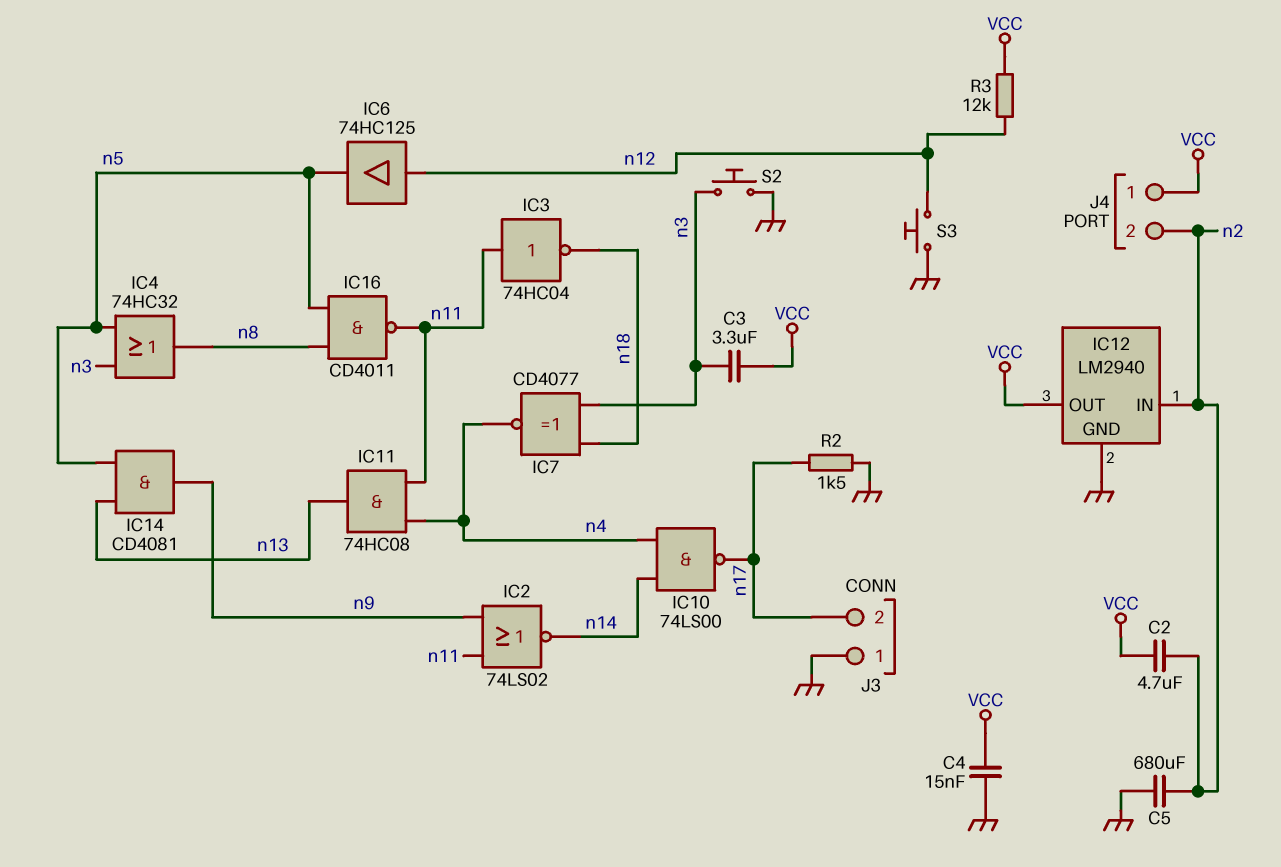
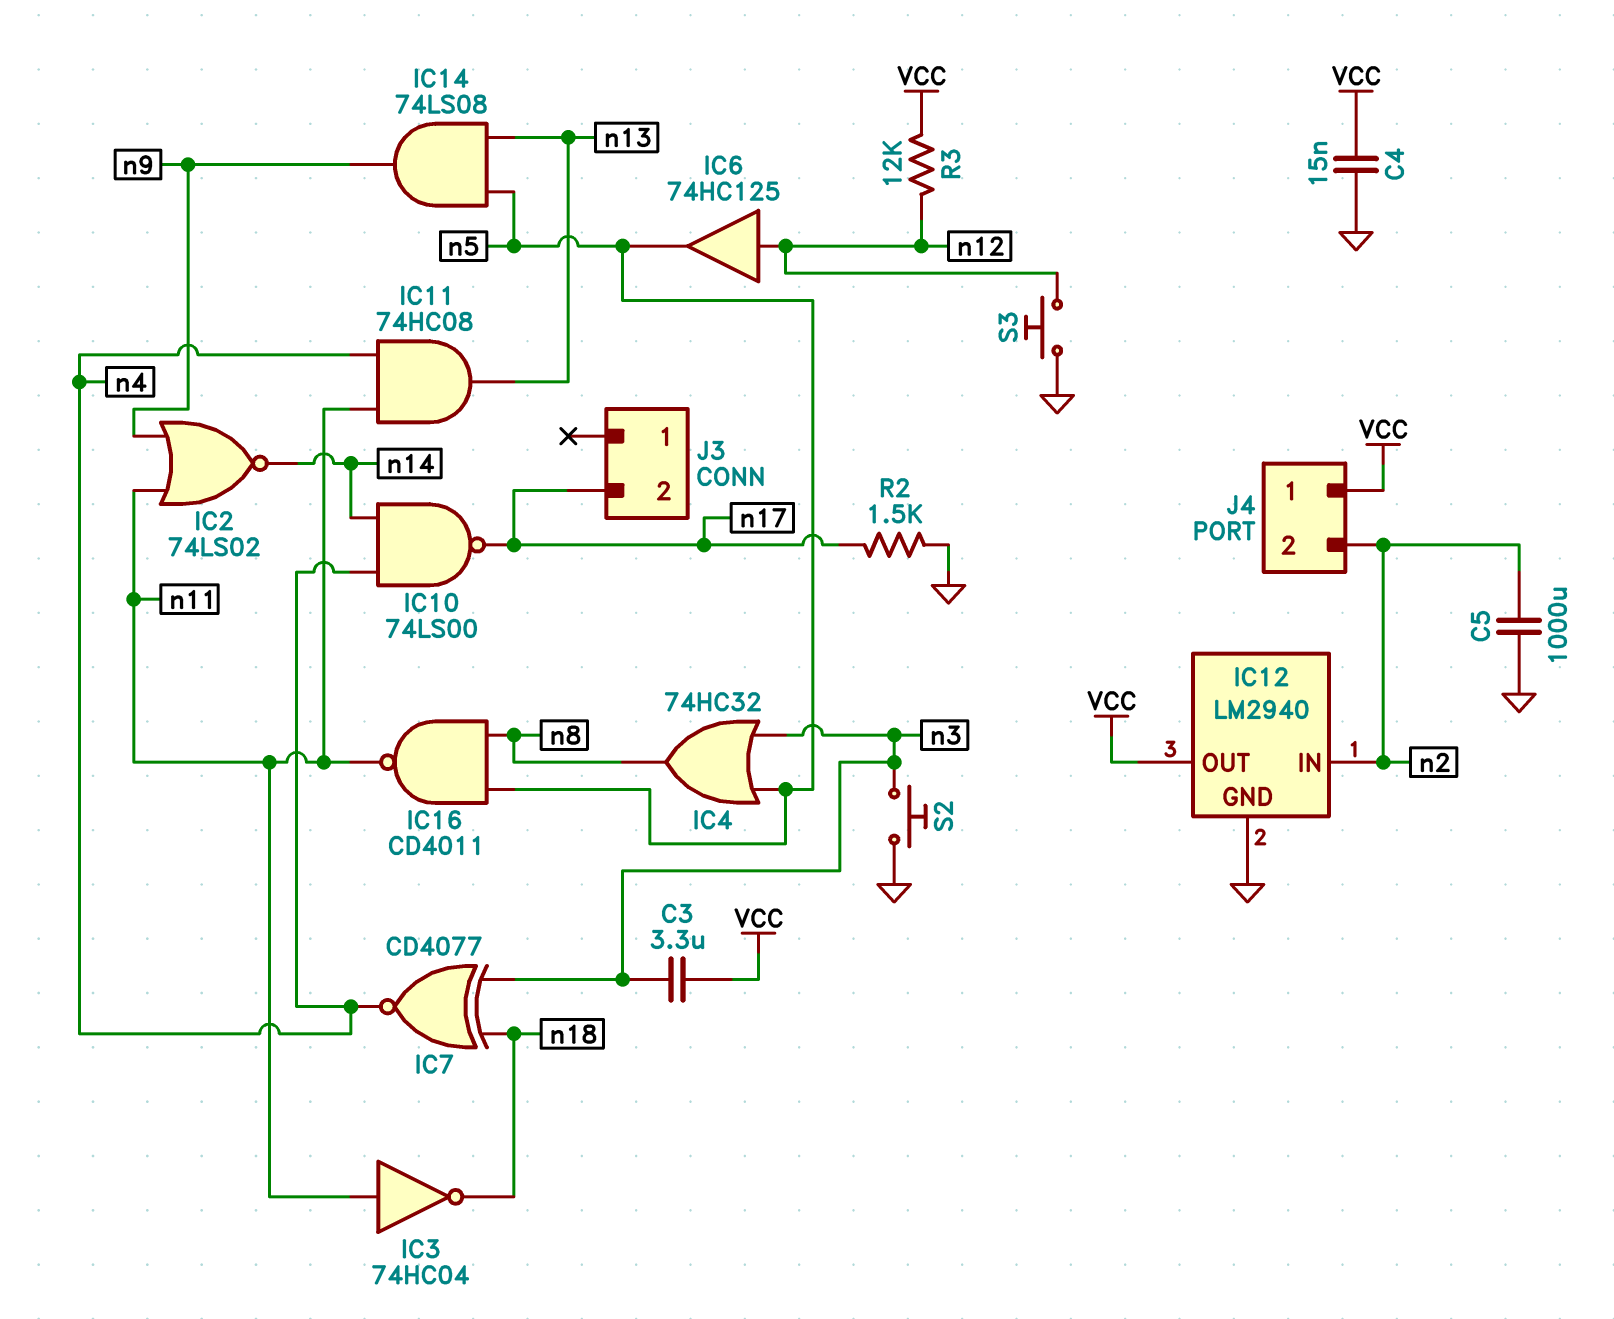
C2: 4.7uF (VCC, n2) -> none
C5: 680uF (GND, n2) -> 1000uF (GND, n2)
IC14: AND CD4081 (in n5, in n13, out n9) -> AND 74LS08 (in n5, in n13, out n9)
J3 pin 1: GND -> none

